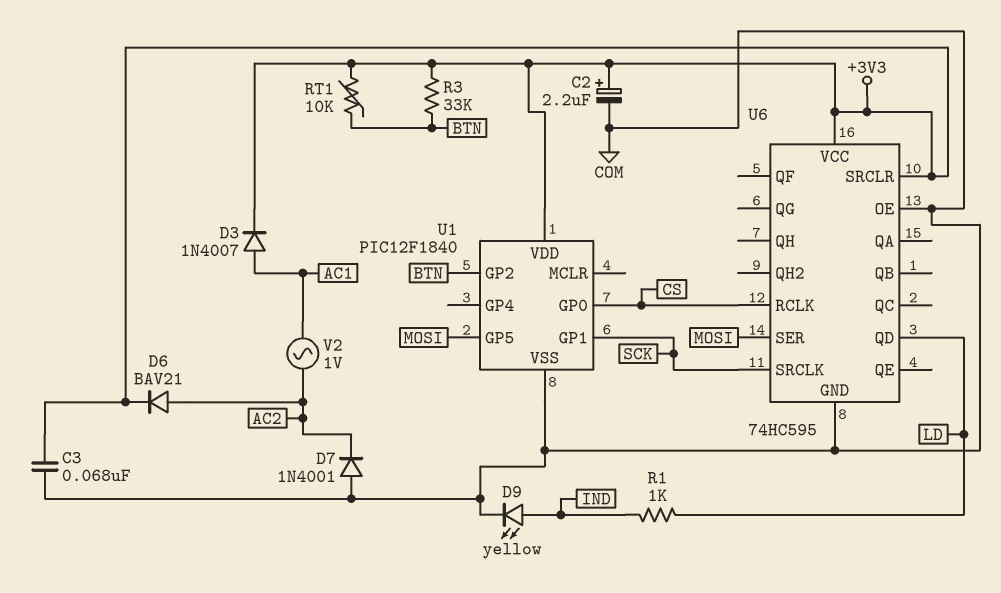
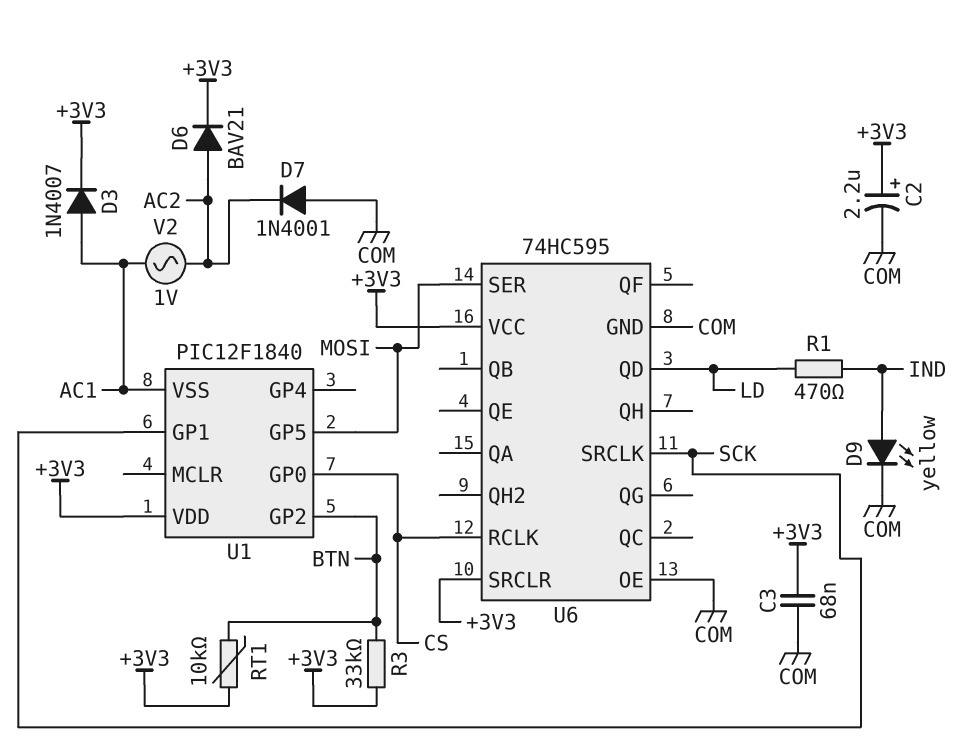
R1: 1k (IND, LD) -> 470 (IND, LD)
U1 pin VSS: COM -> AC1

